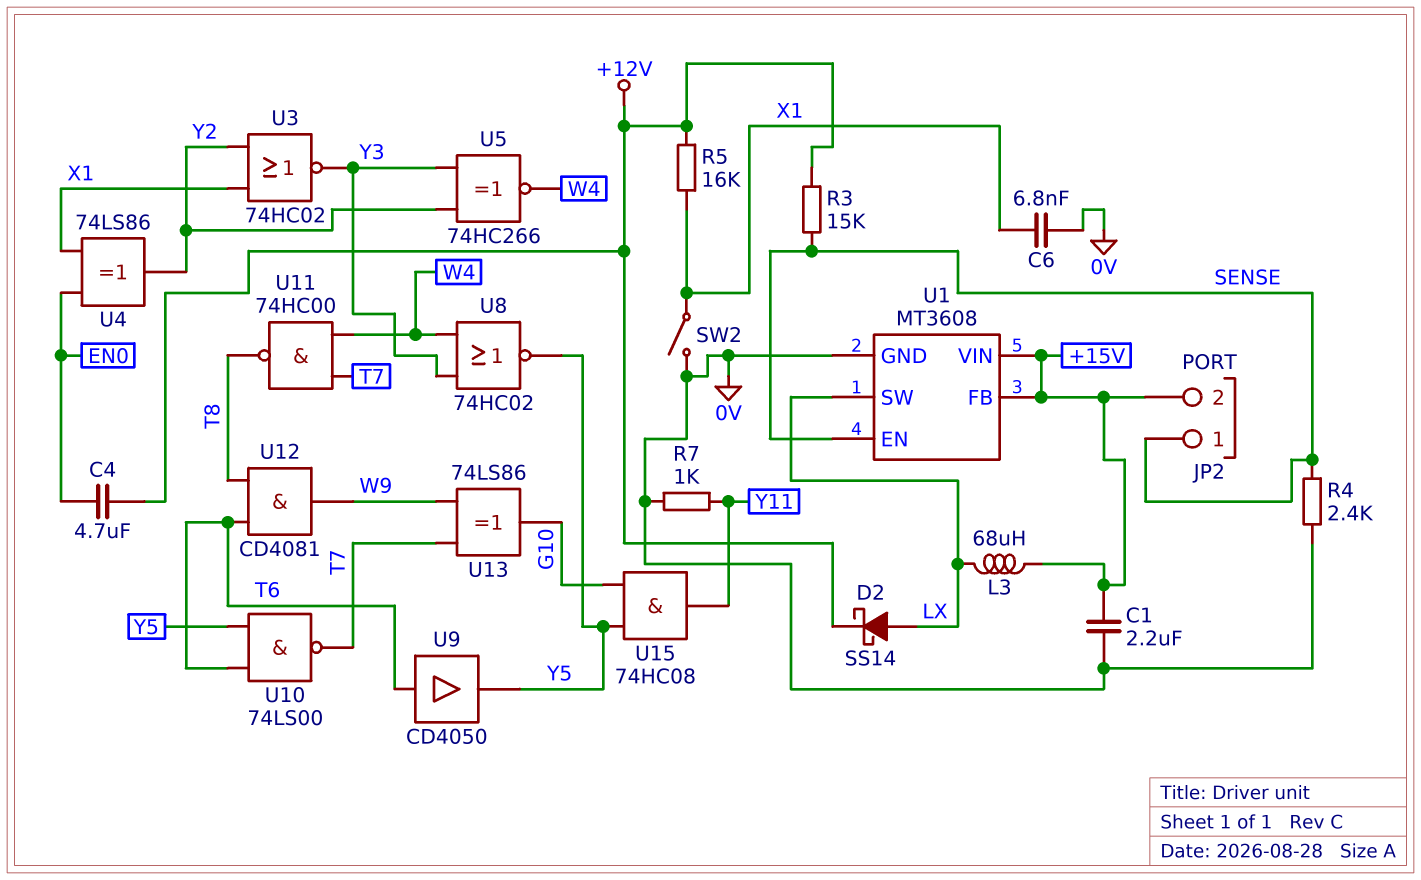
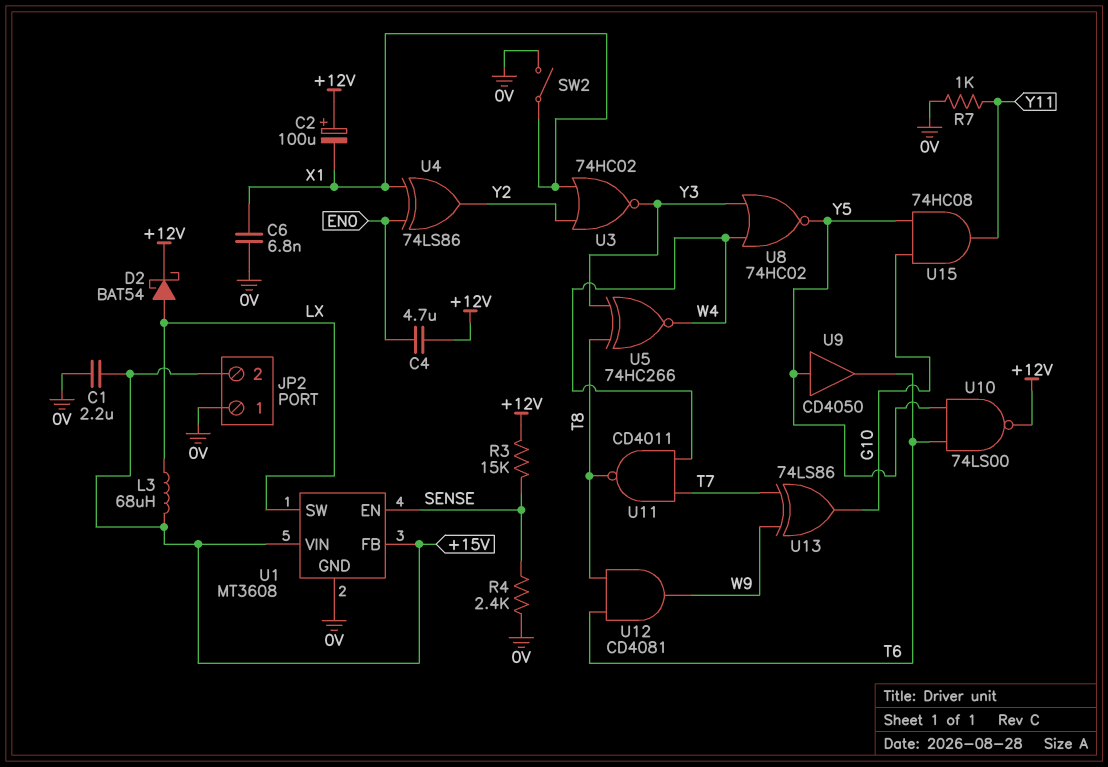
C2: none -> 100uF (plus +12V, minus X1)
D2: schottky SS14 (A LX, K +12V) -> schottky BAT54 (A LX, K +12V)
JP2 pin 1: SENSE -> 0V
R5: 16k (+12V, X1) -> none
U5: XNOR 74HC266 (in Y2, in Y3, out W4) -> XNOR 74HC266 (in T8, in Y3, out W4)
U9: buffer CD4050 (in T6, out Y5) -> buffer CD4050 (in Y5, out T6)
U10: NAND 74LS00 (in T6, in Y5, out T7) -> NAND 74LS00 (in T6, in Y5, out +12V)
U11: NAND 74HC00 (in T7, in W4, out T8) -> NAND CD4011 (in T7, in W4, out T8)

